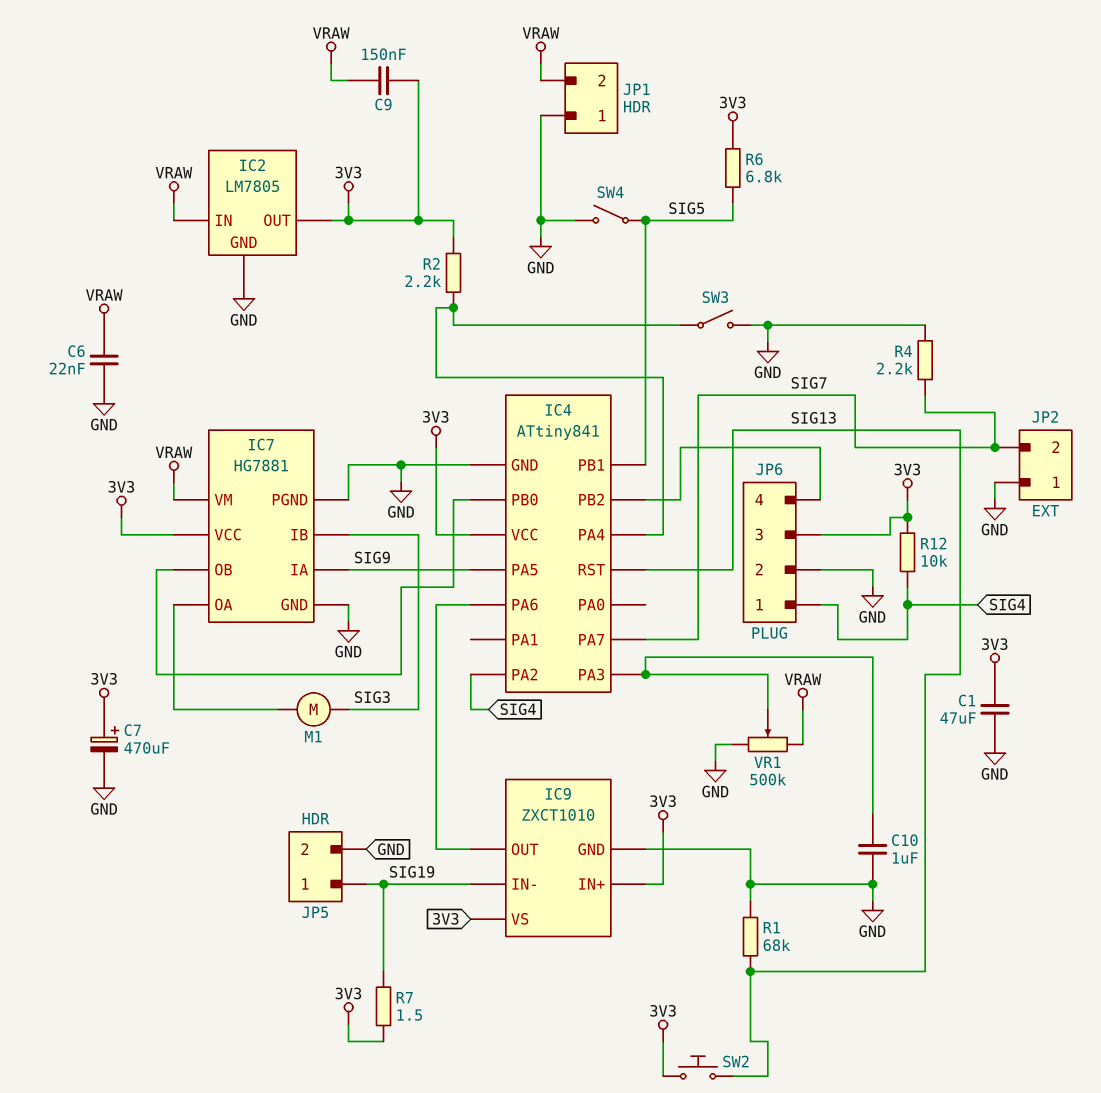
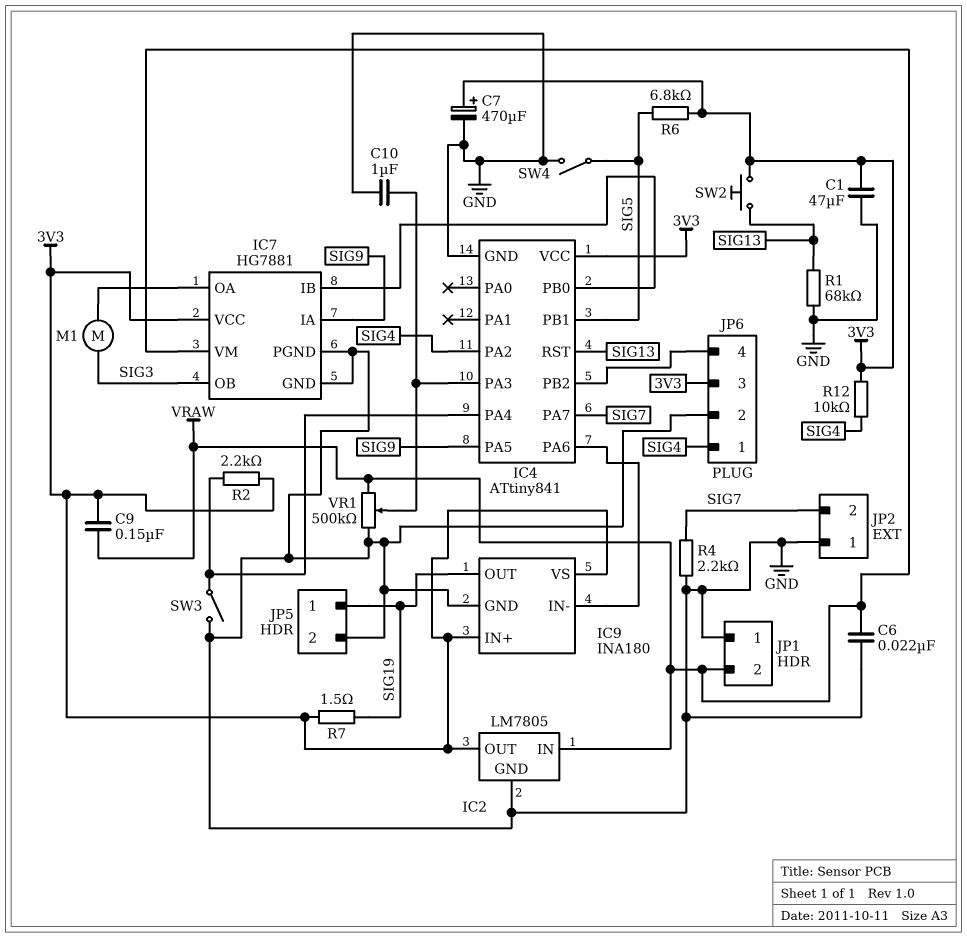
IC7 pin IB: SIG3 -> IC4/PB0
IC7 pin OB: IC4/PB0 -> SIG3
IC9: ZXCT1010 -> INA180
IC9 pin IN-: SIG19 -> IC4/PA6
IC9 pin OUT: IC4/PA6 -> SIG19

